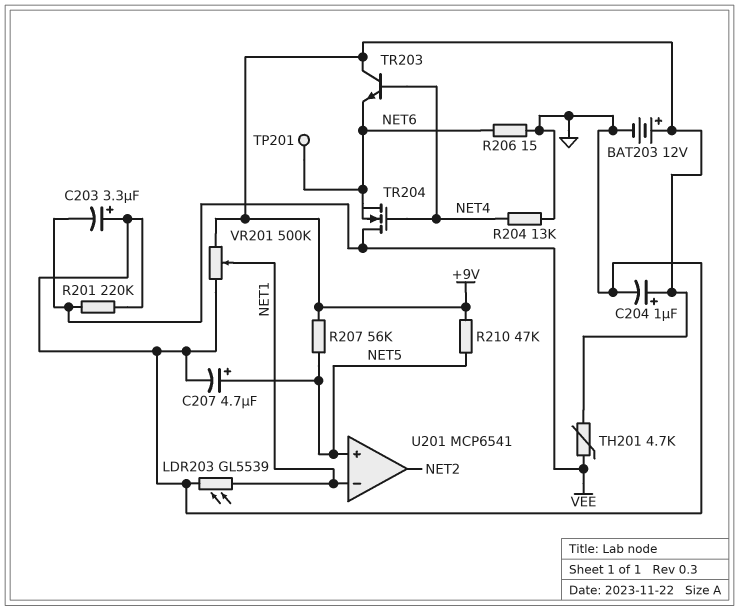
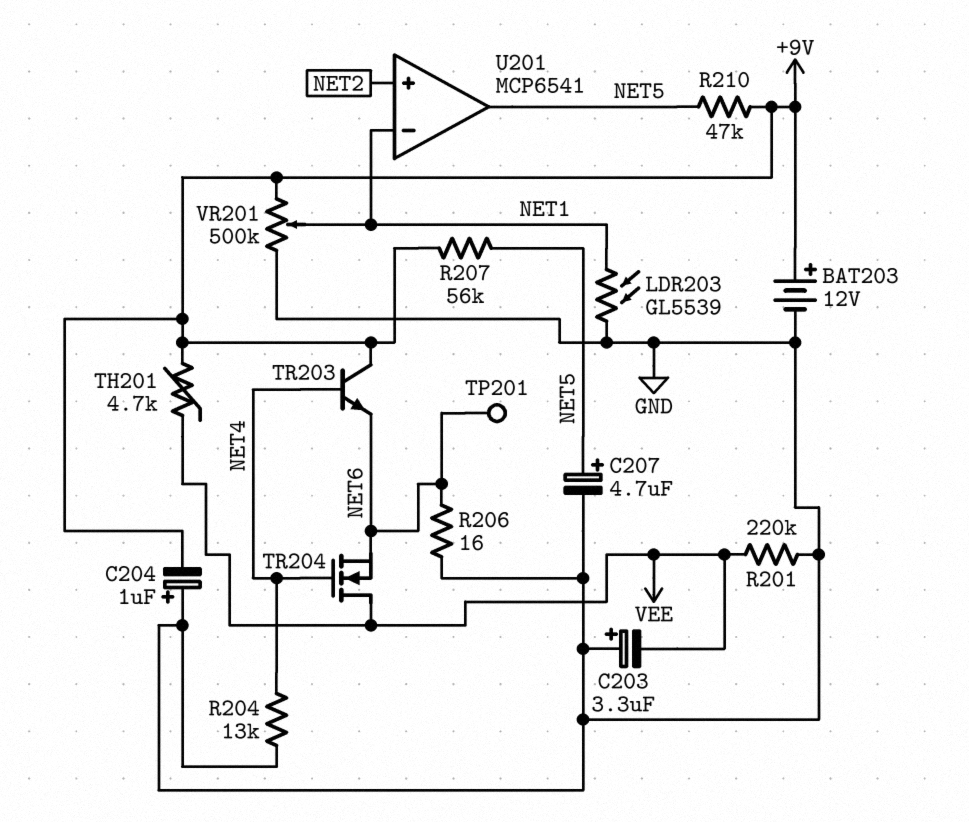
C204: 1uF (plus +9V, minus GND) -> 1uF (plus GND, minus +9V)
R206: 15 (GND, NET6) -> 16 (GND, NET6)
U201 pin in+: NET5 -> NET2
U201 pin out: NET2 -> NET5

